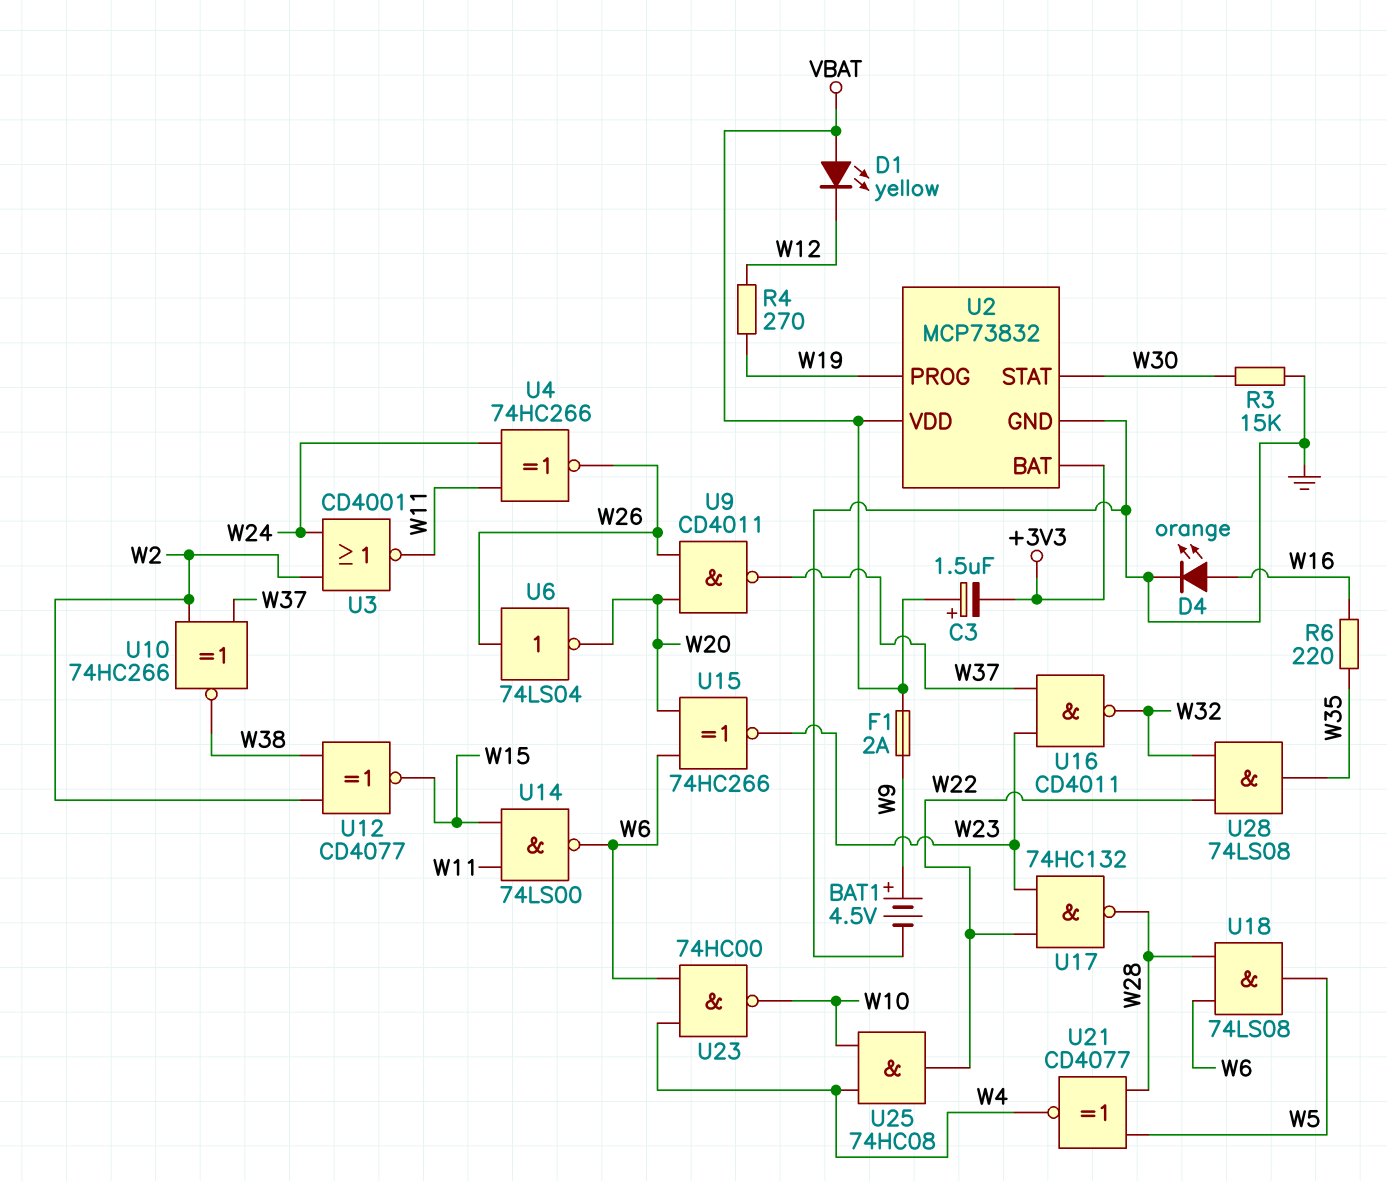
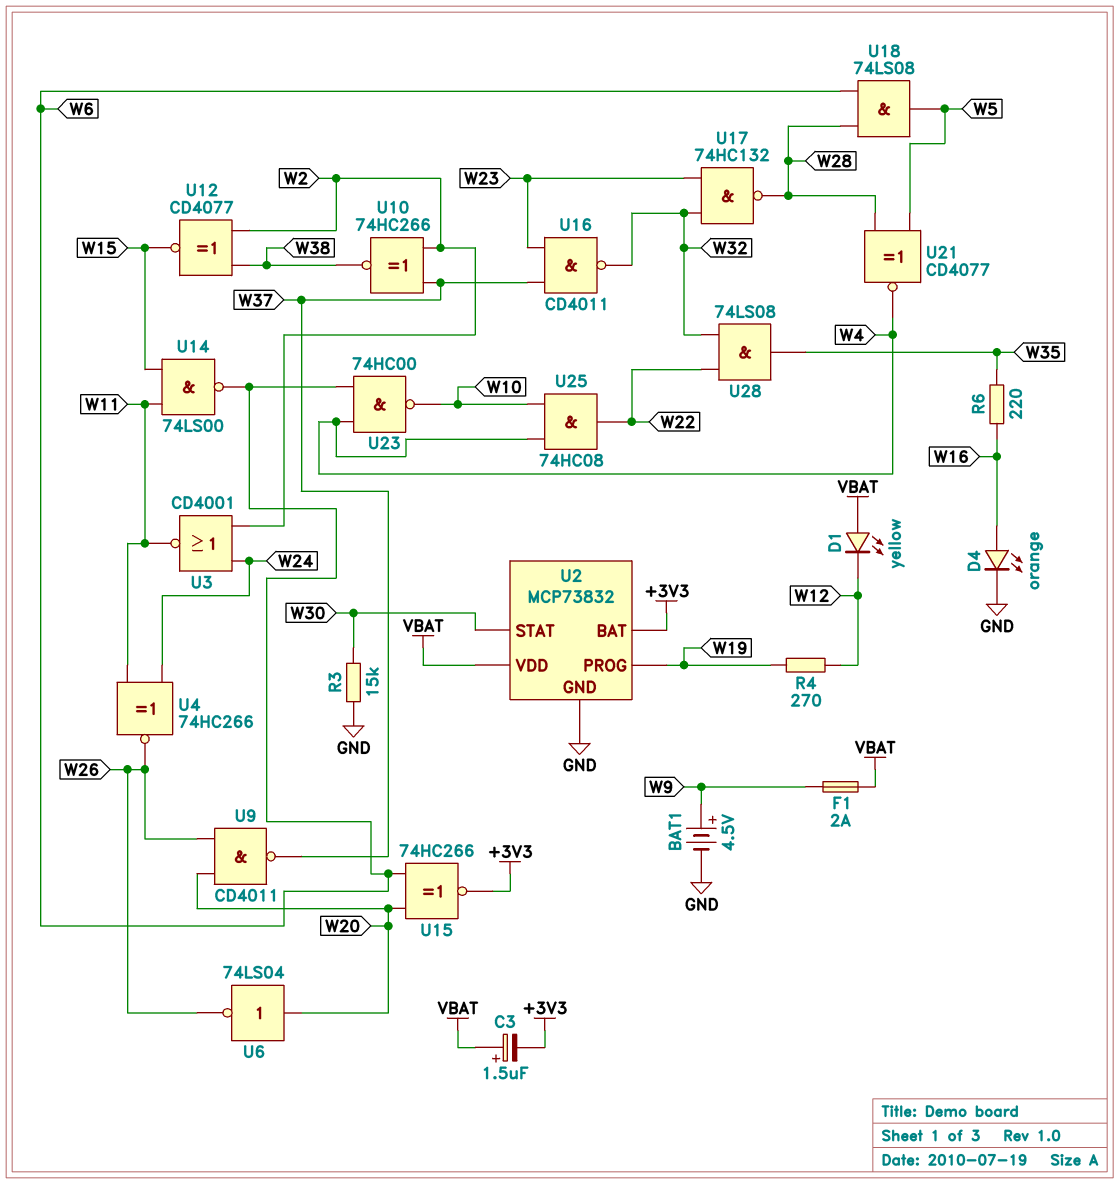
U6: NOT 74LS04 (in W26, out W20) -> NOT 74LS04 (in W20, out W26)
U15: XNOR 74HC266 (in W6, in W20, out W23) -> XNOR 74HC266 (in W6, in W20, out +3V3)
U17: NAND 74HC132 (in W22, in W23, out W28) -> NAND 74HC132 (in W23, in W32, out W28)

